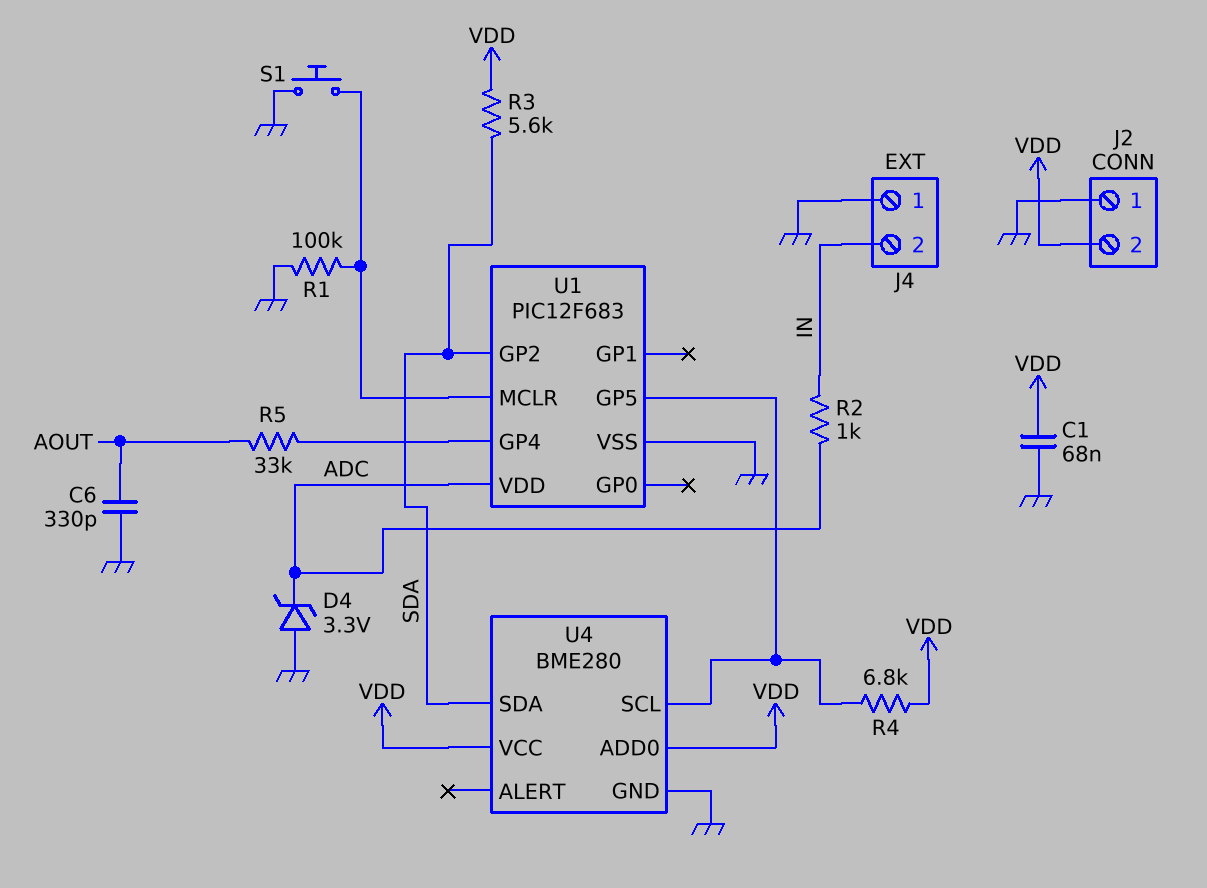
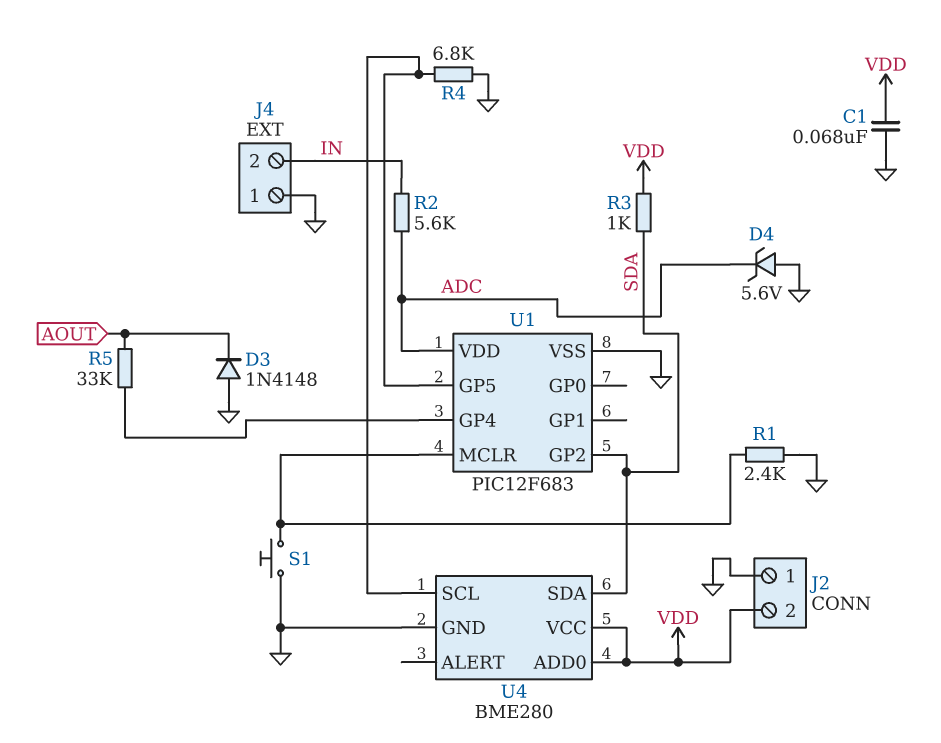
C6: 330pF (AOUT, GND) -> none
D3: none -> diode 1N4148 (A GND, K AOUT)
D4: zener 3.3V (A GND, K ADC) -> zener 5.6V (A GND, K ADC)
R1: 100k (GND, U1/MCLR) -> 2.4k (GND, U1/MCLR)
R2: 1k (ADC, IN) -> 5.6k (ADC, IN)
R3: 5.6k (SDA, VDD) -> 1k (SDA, VDD)
R4: 6.8k (U1/GP5, VDD) -> 6.8k (GND, U1/GP5)

